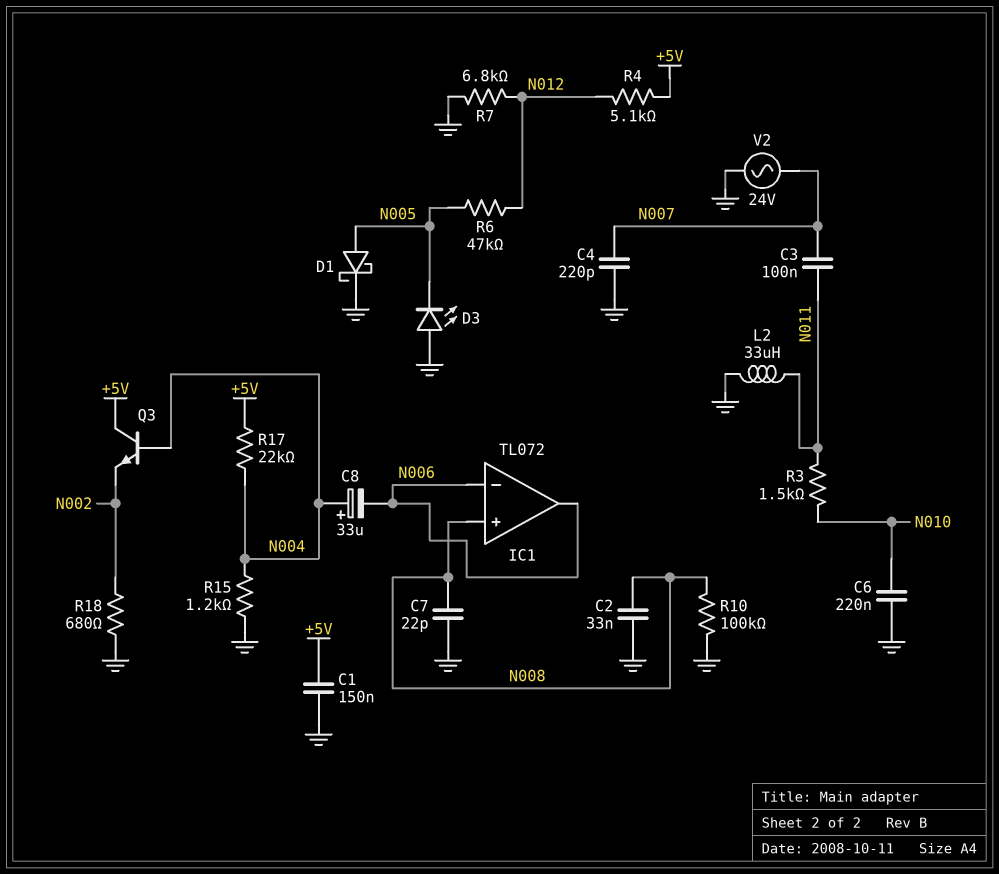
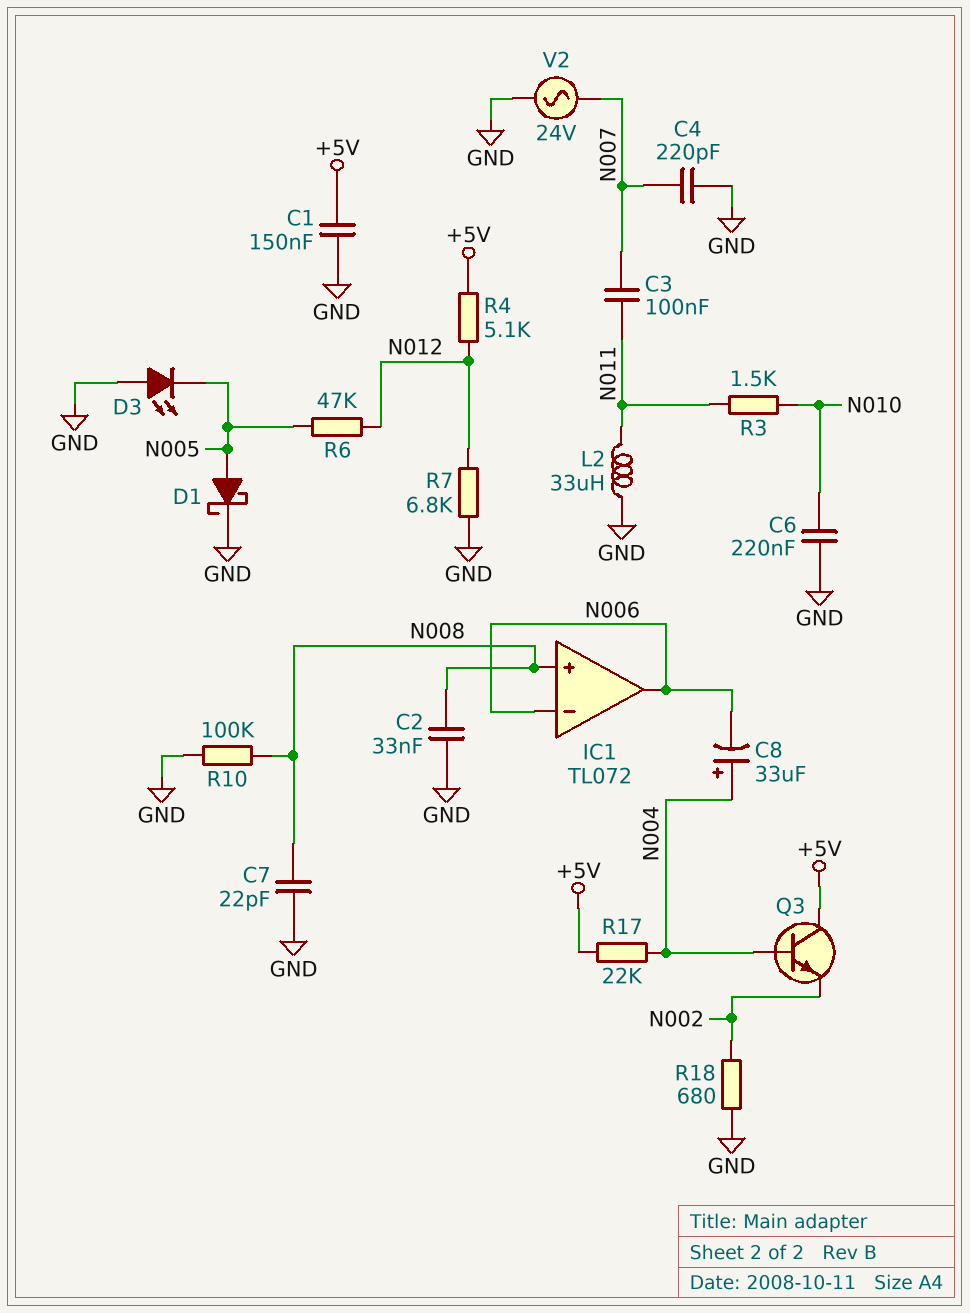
R15: 1.2k (GND, N004) -> none

